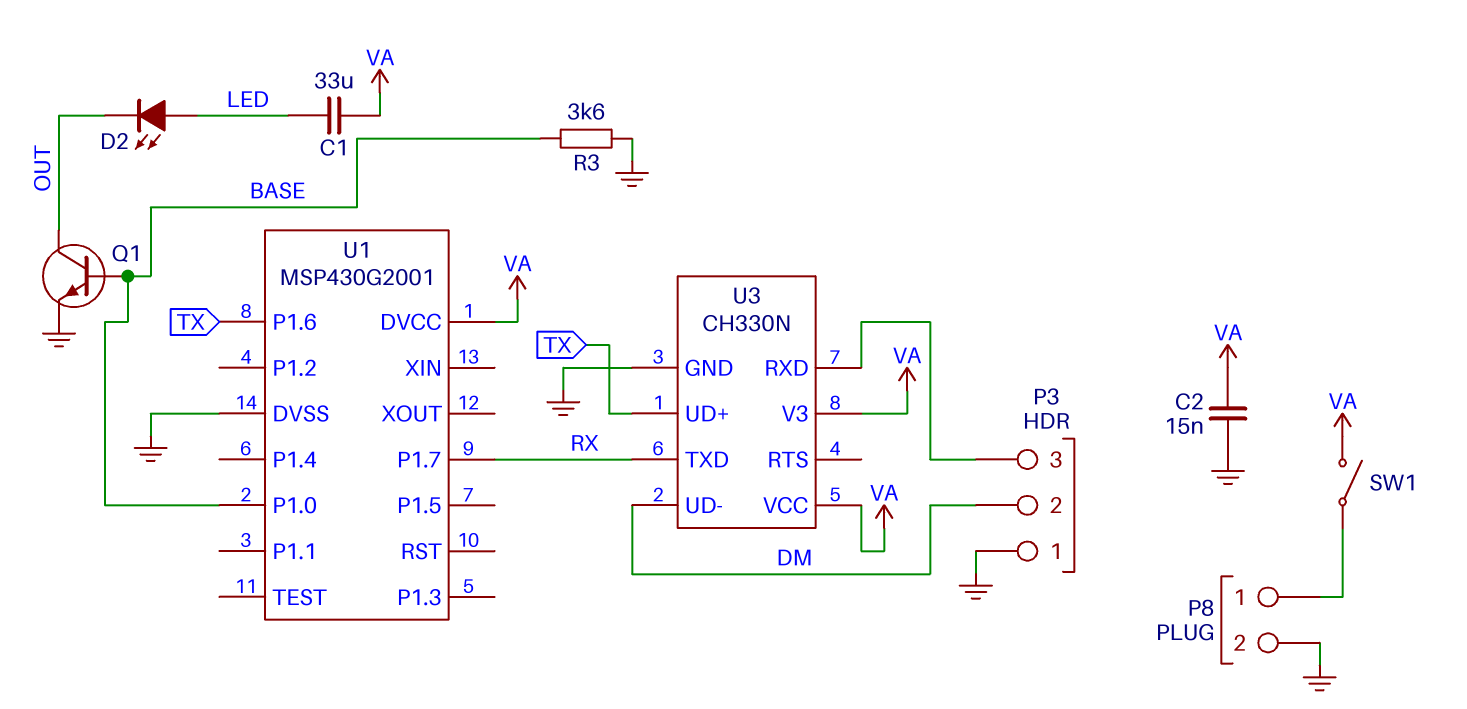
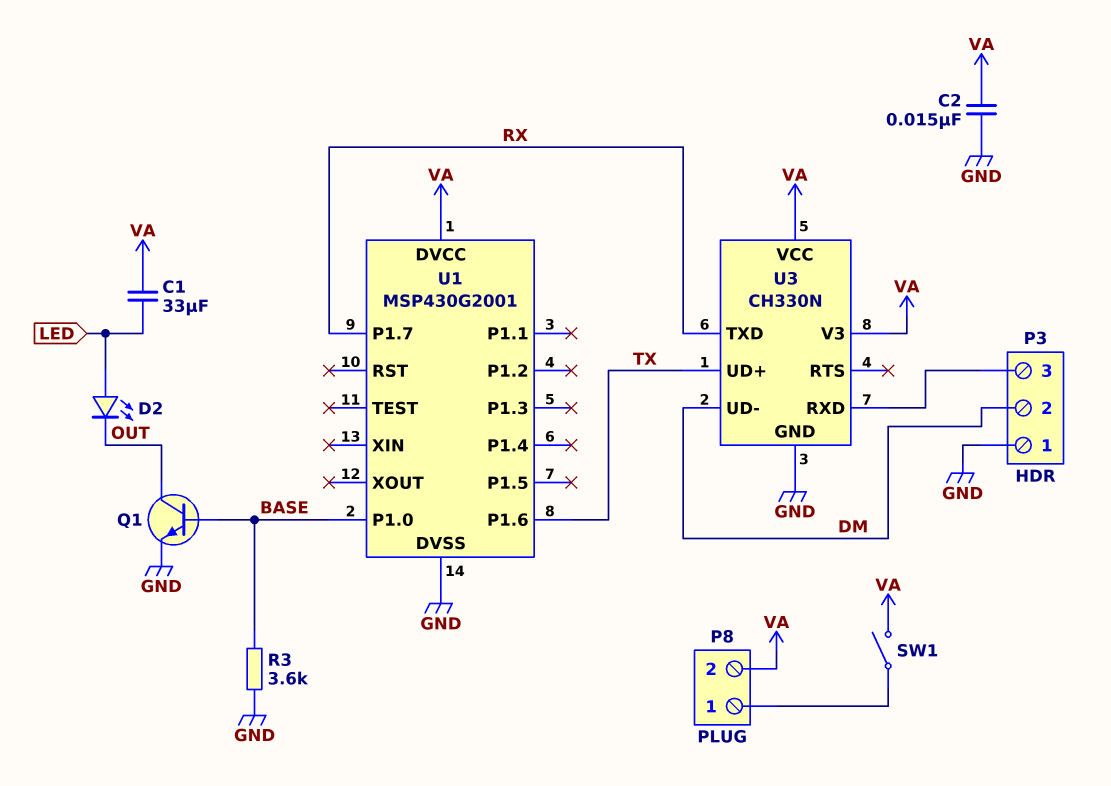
P8 pin 2: GND -> VA

